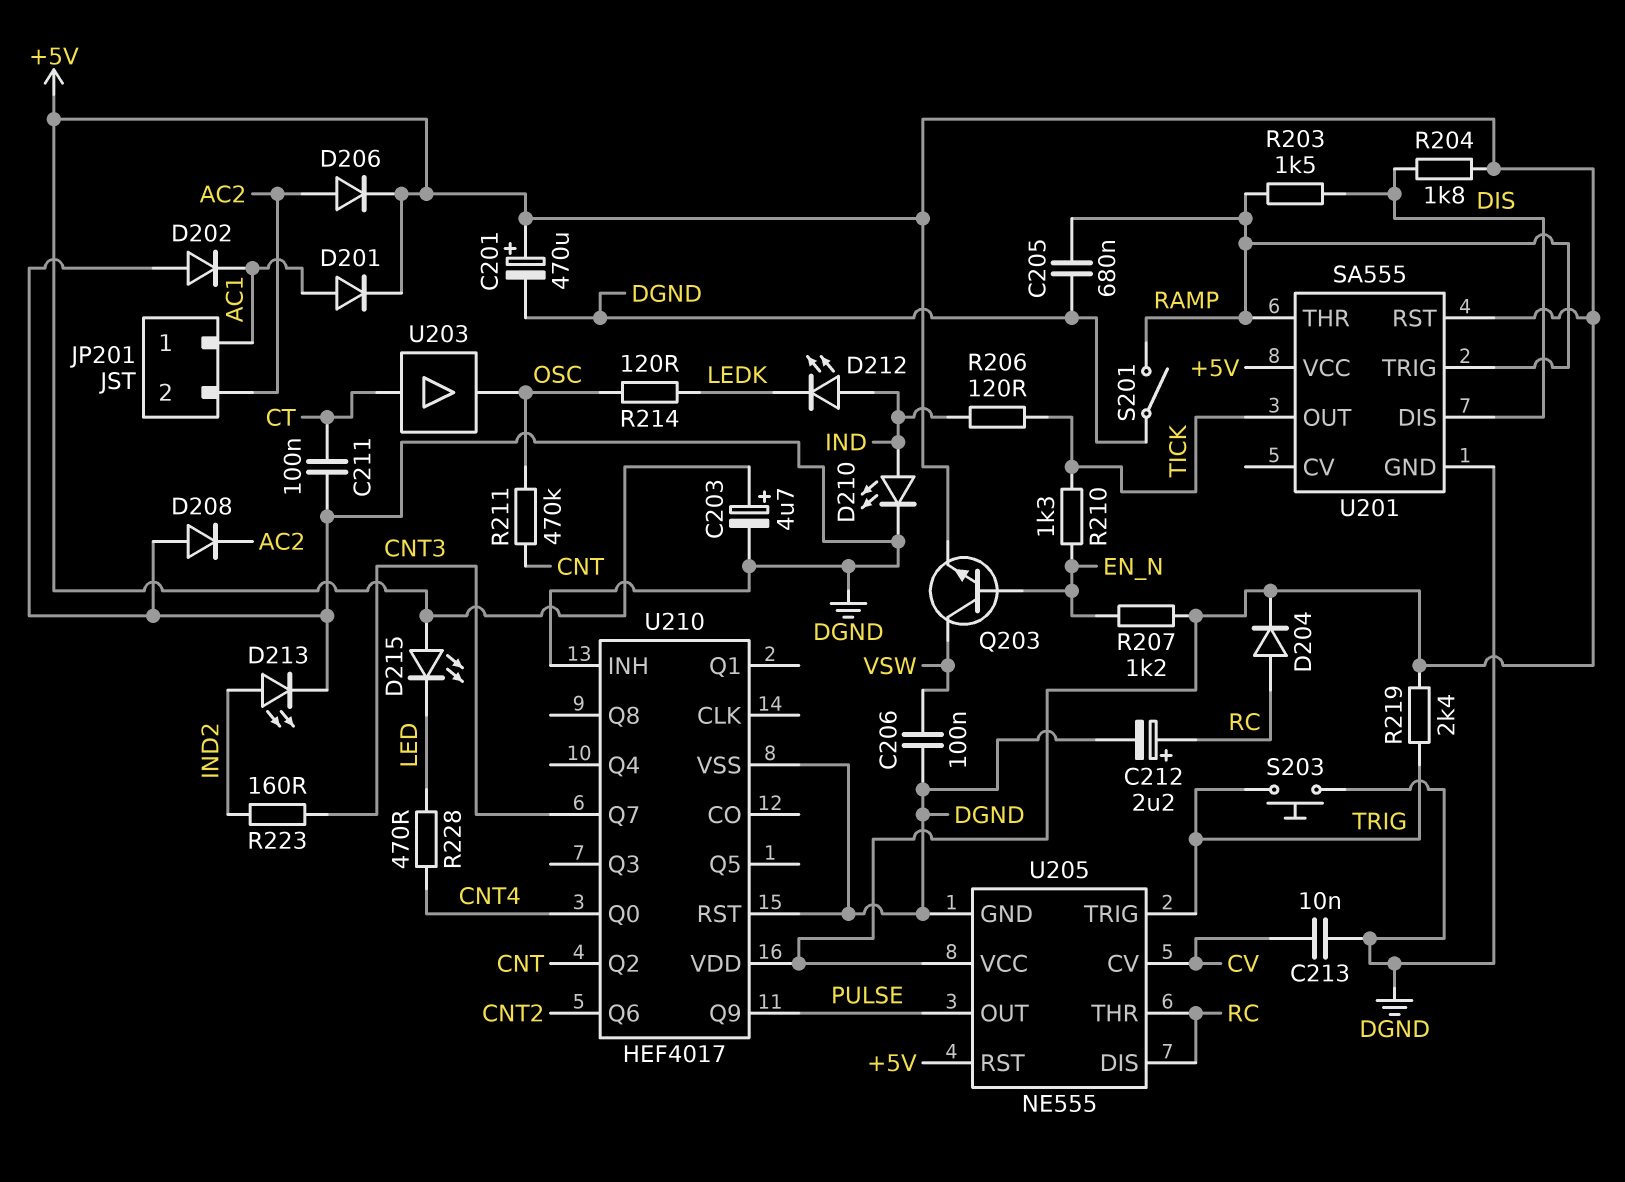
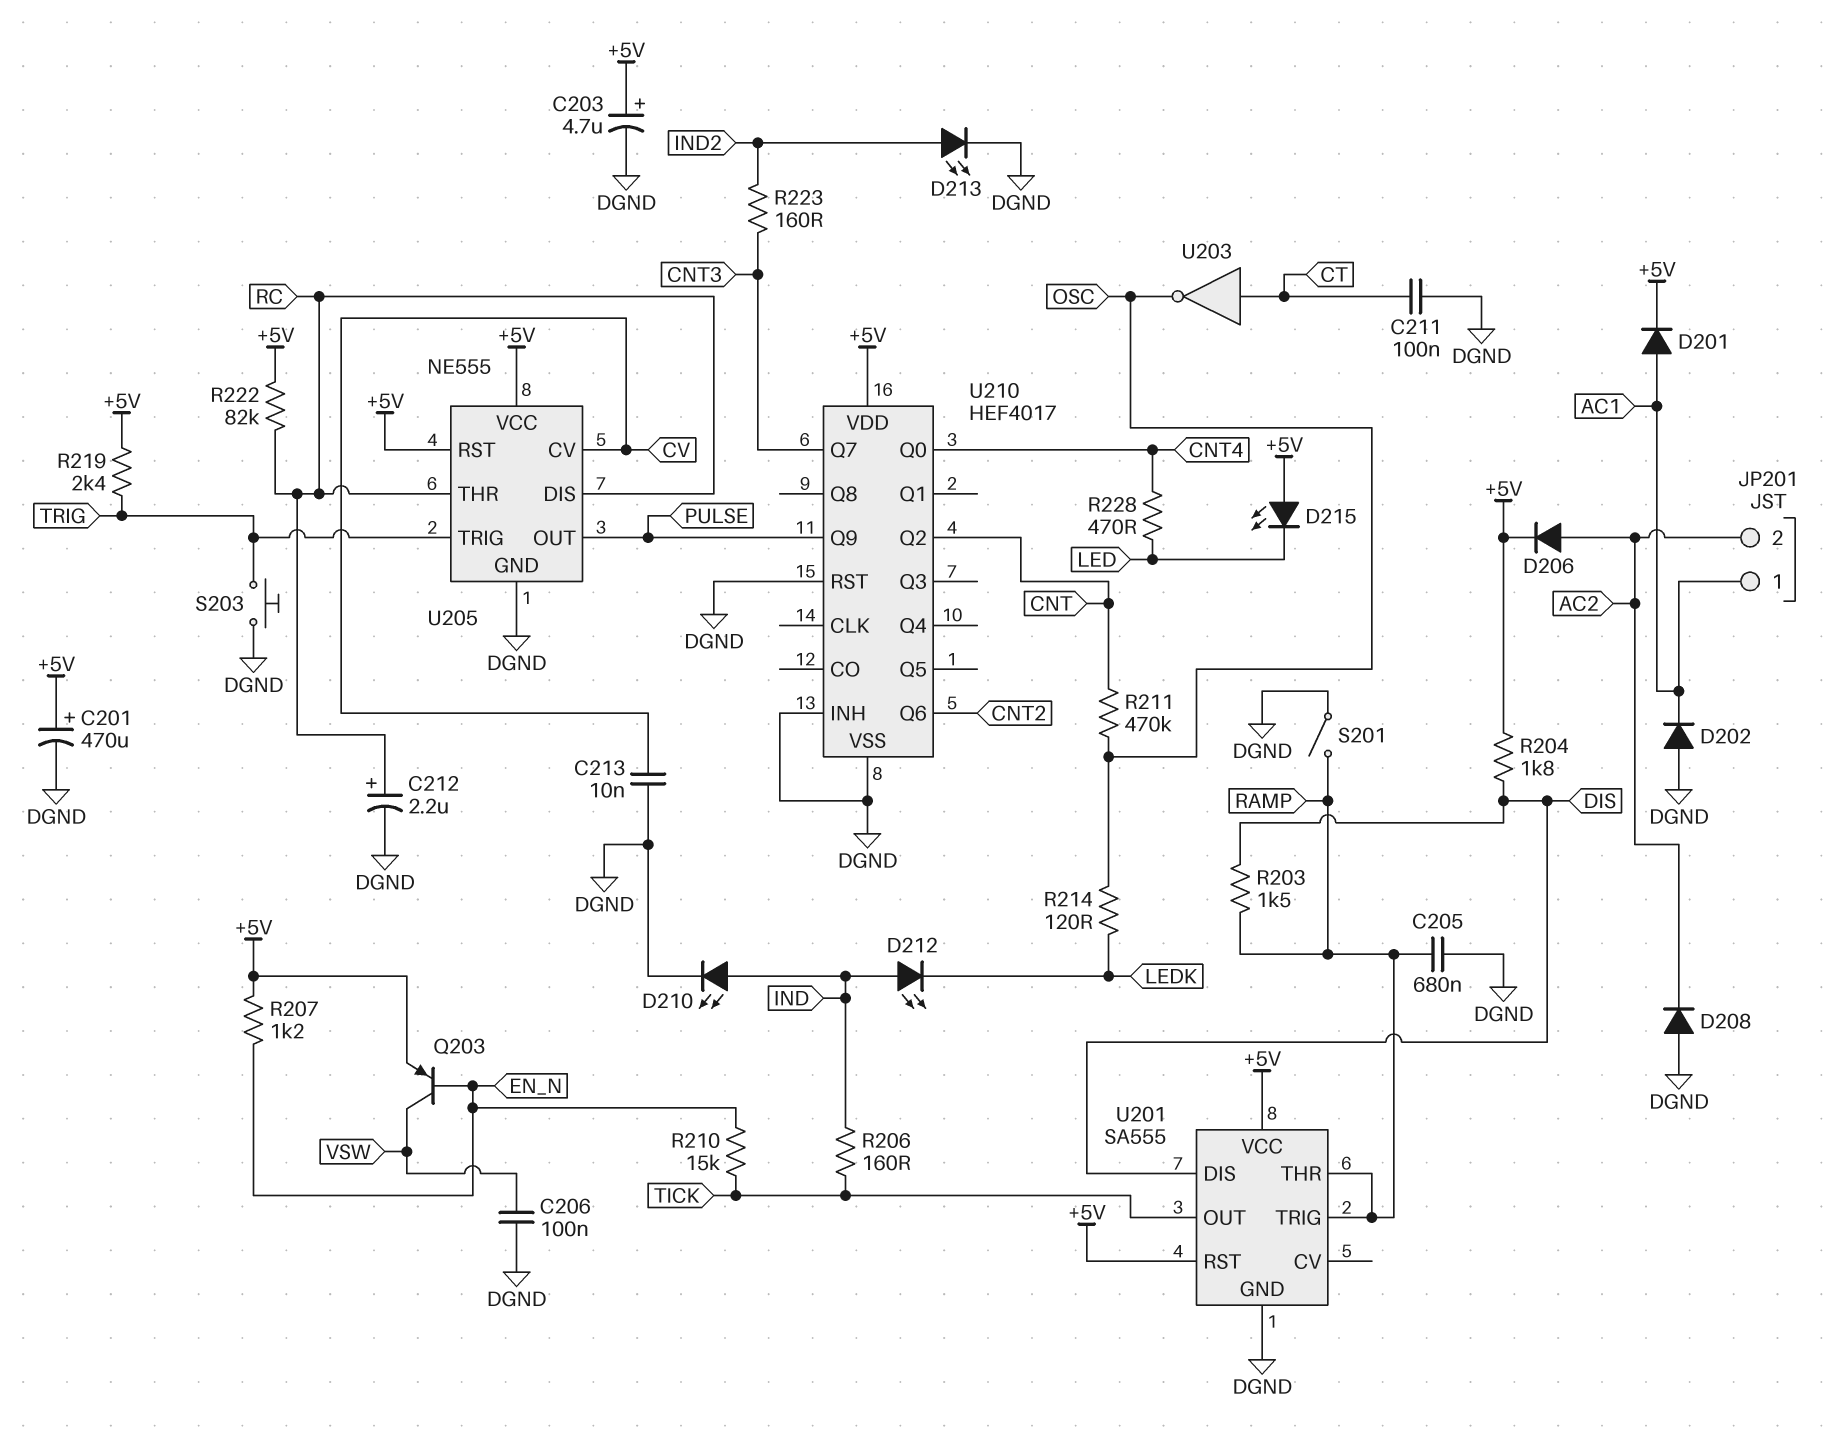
D204: diode (A RC, K +5V) -> none
Q203: NPN (B EN_N, C VSW, E +5V) -> PNP (B EN_N, C VSW, E +5V)
R206: 120 (IND, TICK) -> 160 (IND, TICK)
R210: 1.3k (EN_N, TICK) -> 15k (EN_N, TICK)
R222: none -> 82k (+5V, RC)
U203: buffer (in CT, out OSC) -> NOT (in CT, out OSC)

